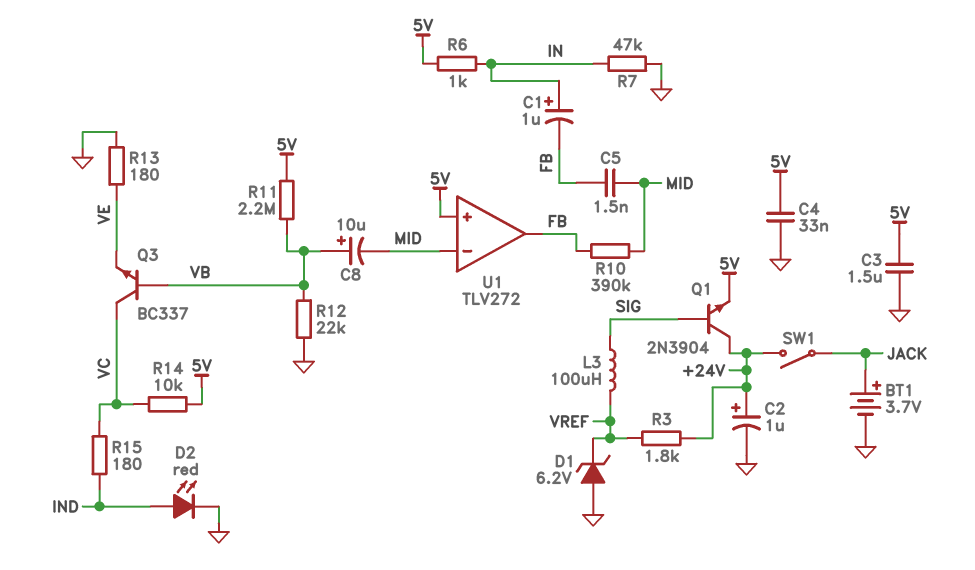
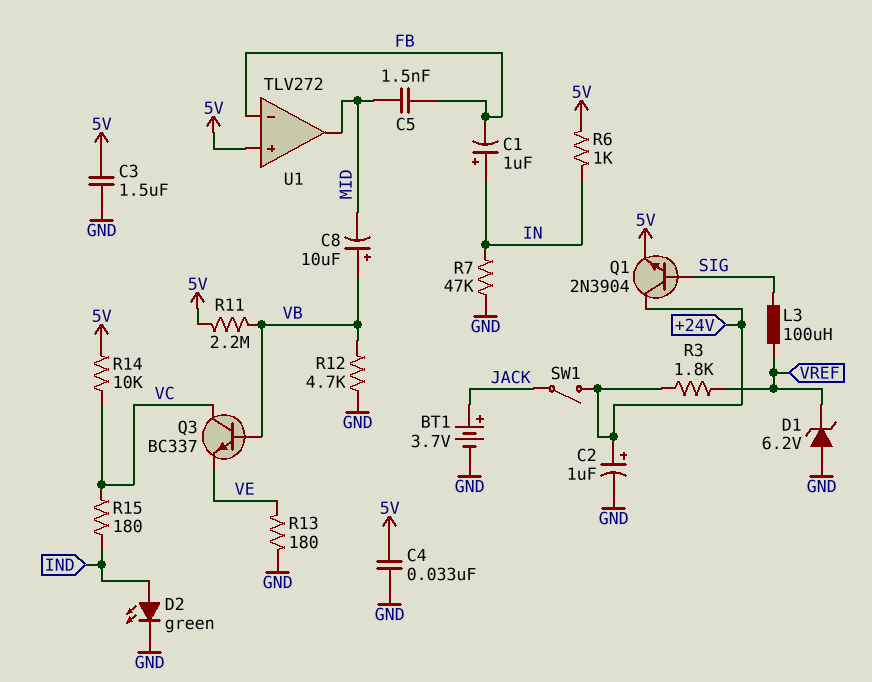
D2: LED red (A IND, K GND) -> LED green (A IND, K GND)
R10: 390k (FB, MID) -> none
R12: 22k (GND, VB) -> 4.7k (GND, VB)
U1 pin in-: MID -> FB
U1 pin out: FB -> MID

